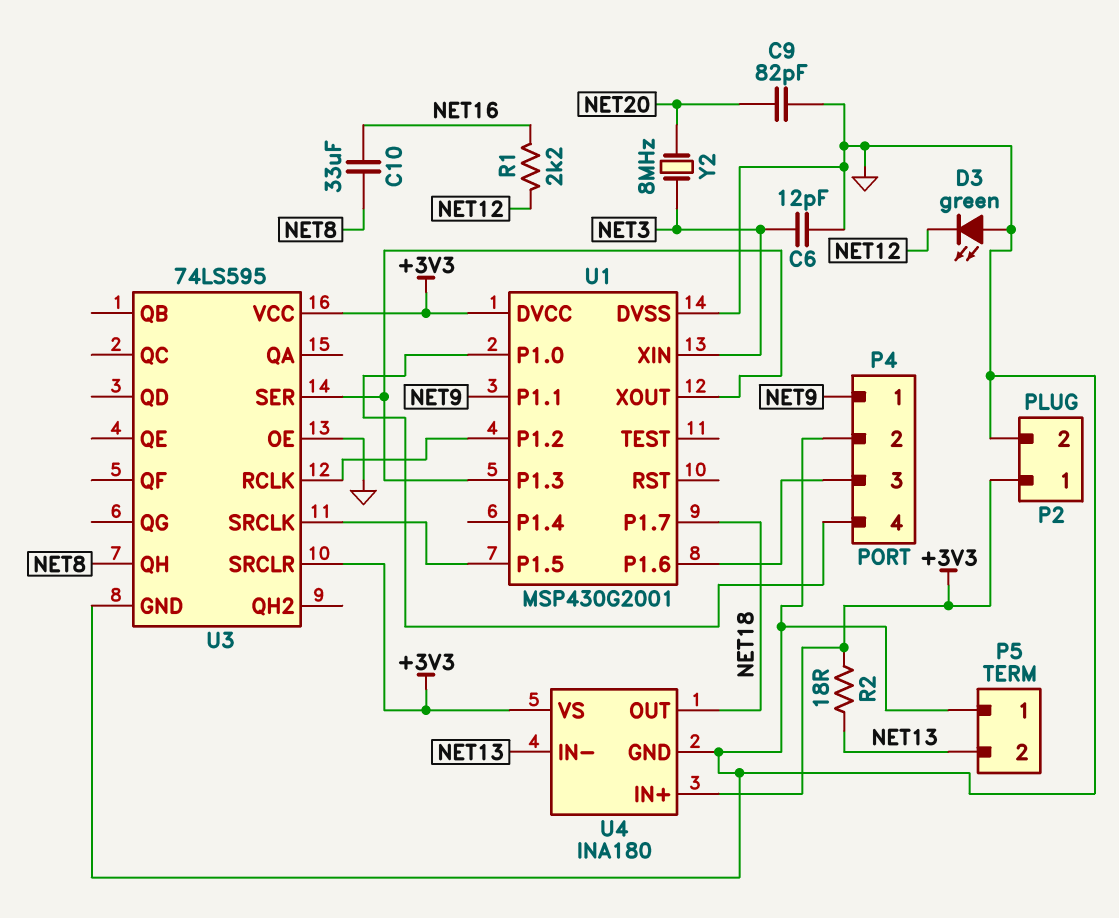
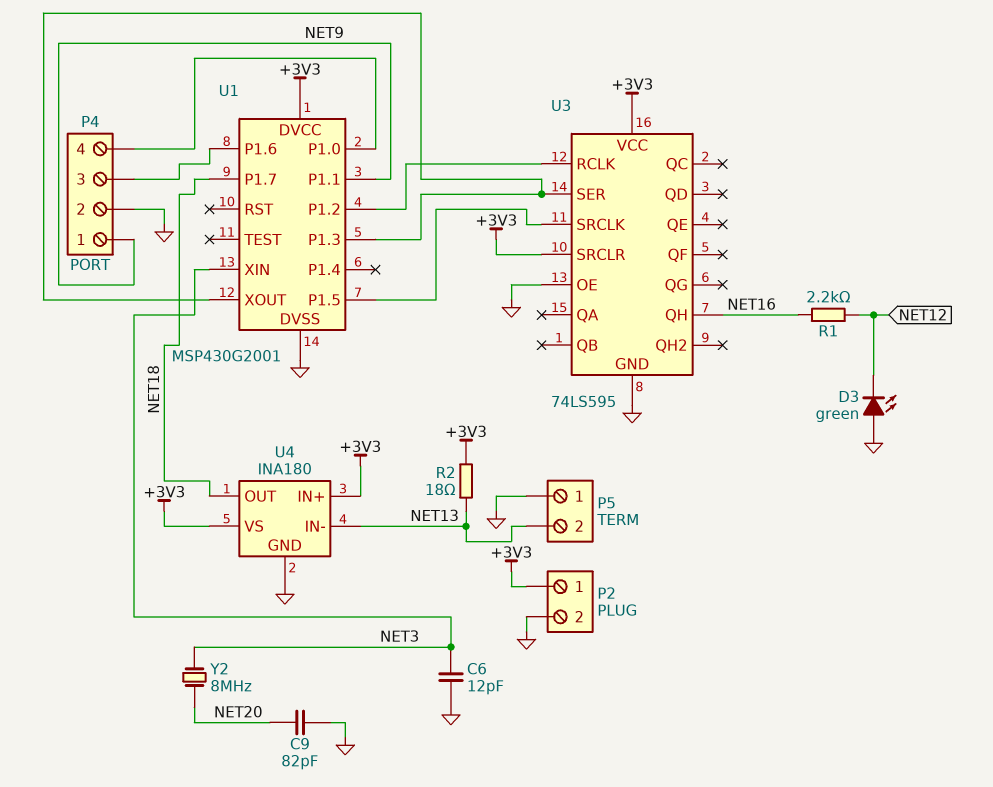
C10: 33uF (NET8, NET16) -> none
U3 pin QH: NET8 -> NET16

